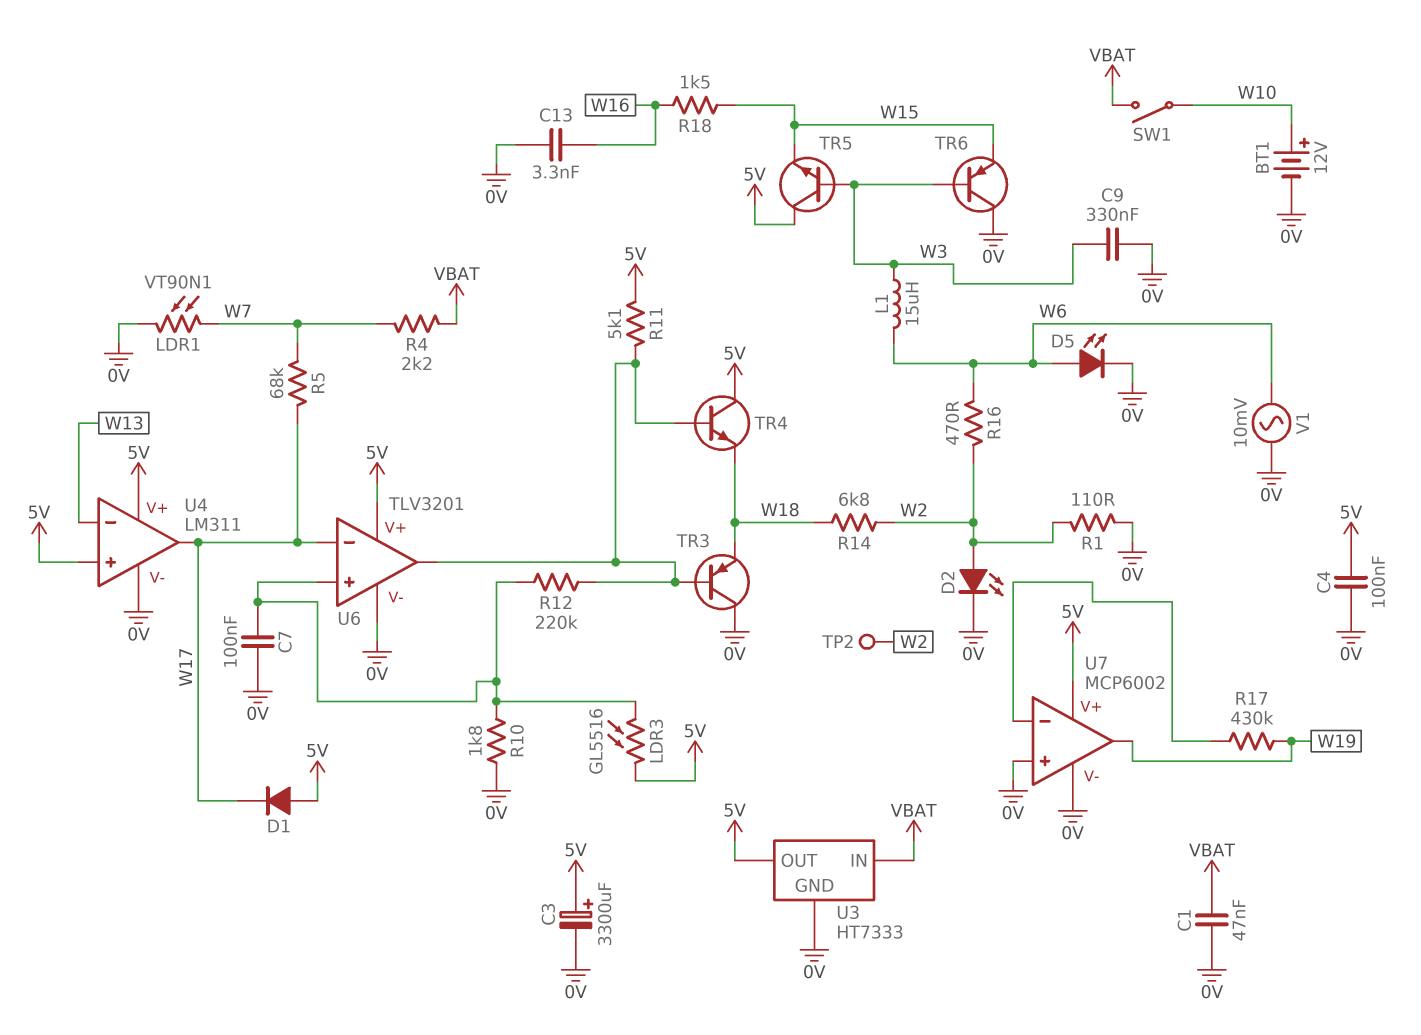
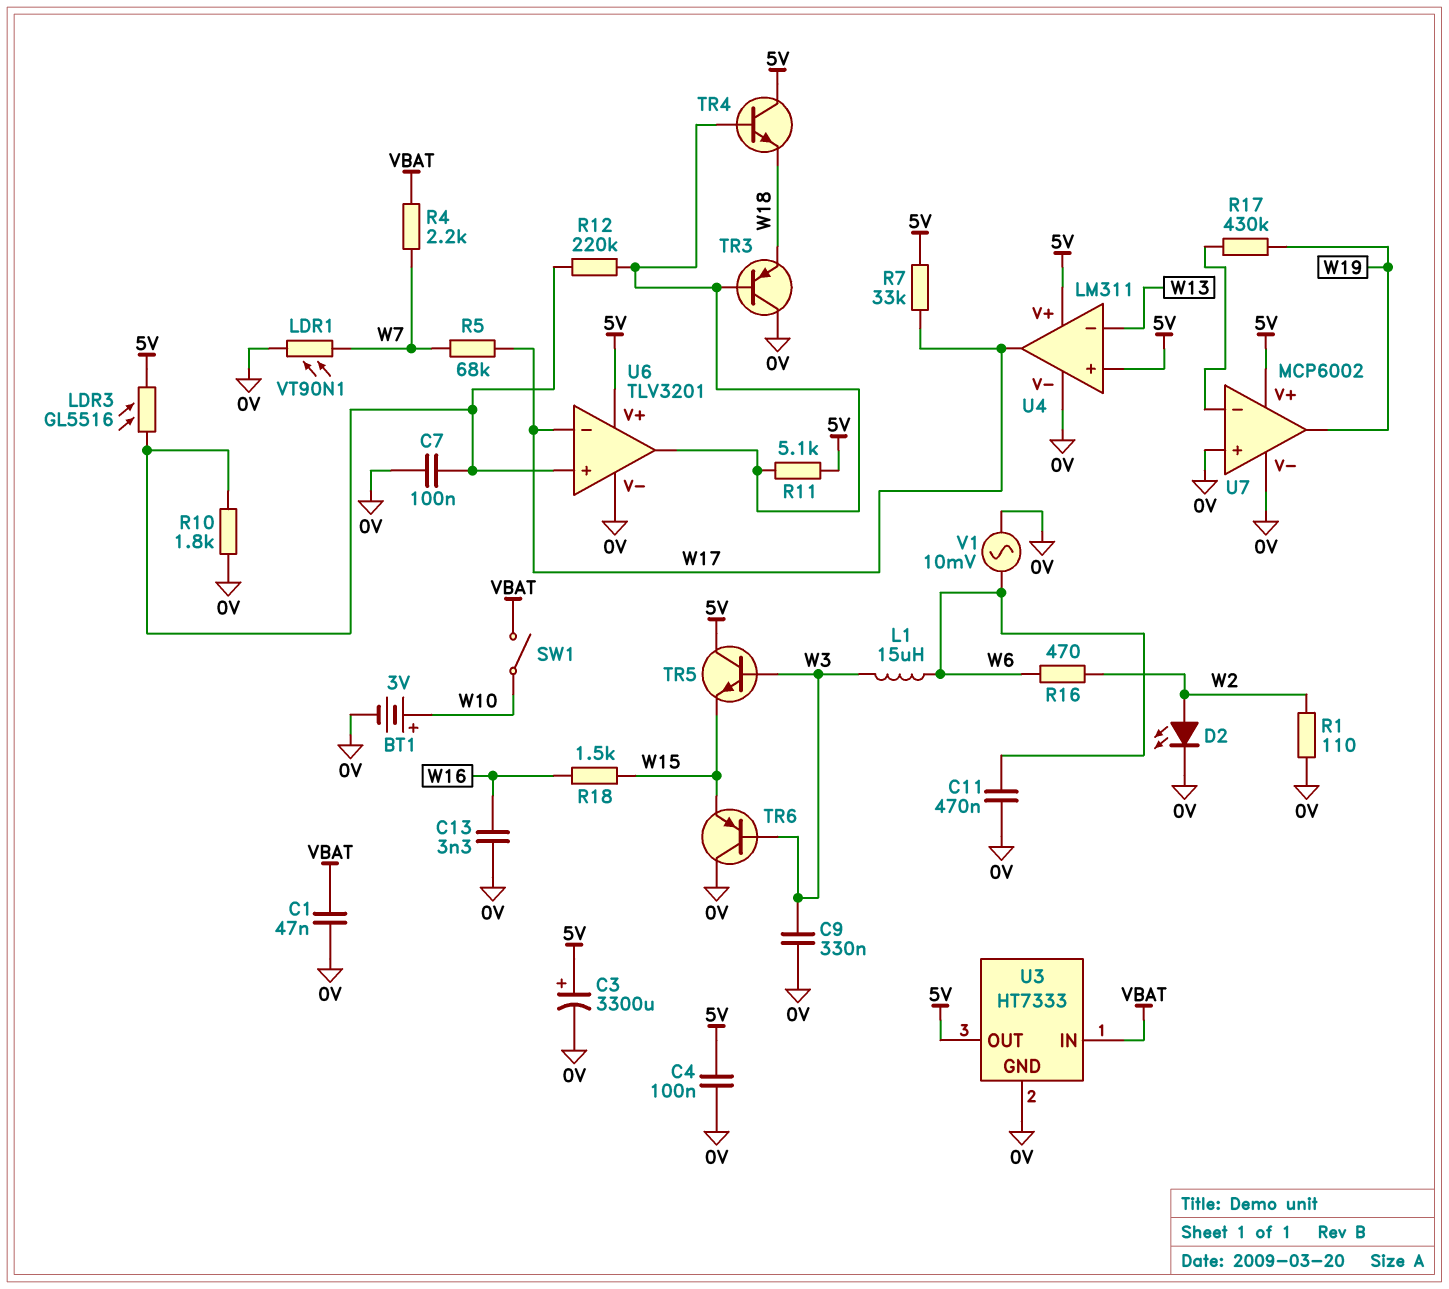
BT1: 12V (plus W10, minus 0V) -> 3V (plus W10, minus 0V)
C11: none -> 470nF (0V, W6)
D1: diode (A 5V, K W17) -> none
D5: LED (A W6, K 0V) -> none
R7: none -> 33k (5V, W17)
R14: 6.8k (W2, W18) -> none
TP2: test point (W2) -> none

